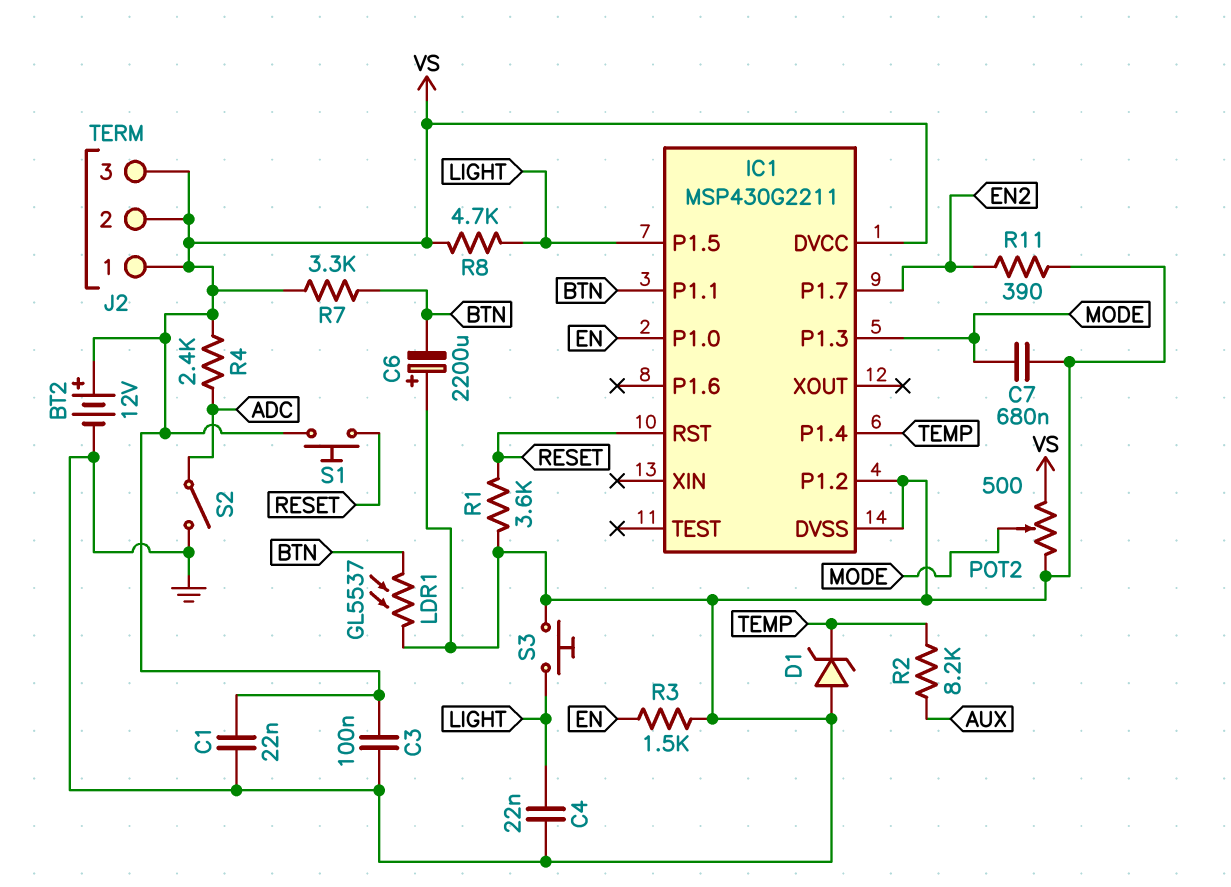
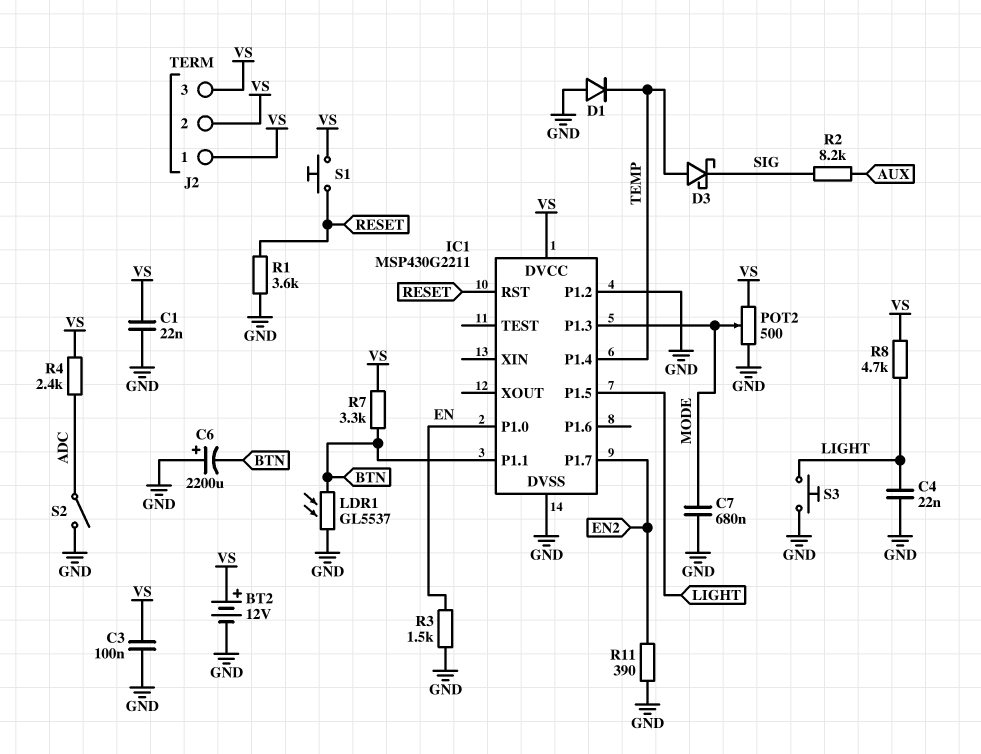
D1: zener (A GND, K TEMP) -> diode (A GND, K TEMP)
D3: none -> schottky (A TEMP, K SIG)
R2: 8.2k (AUX, TEMP) -> 8.2k (AUX, SIG)

